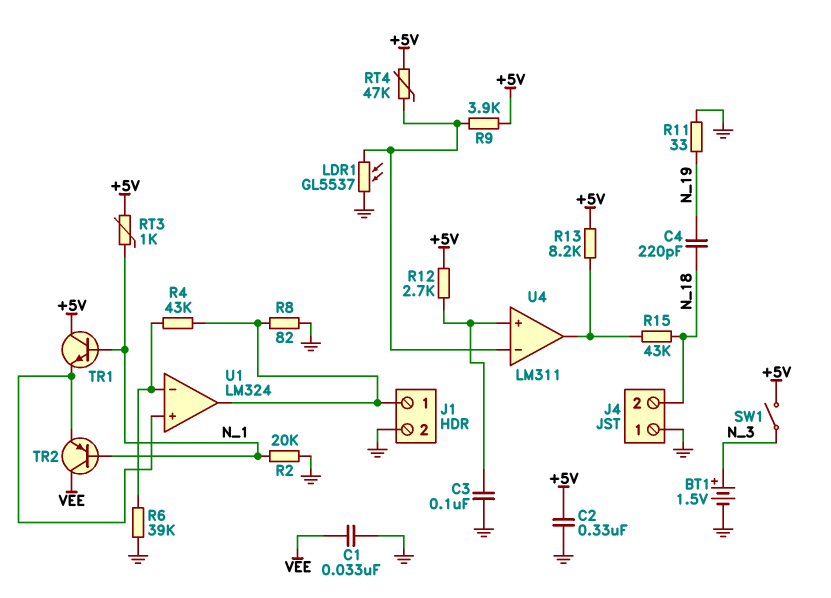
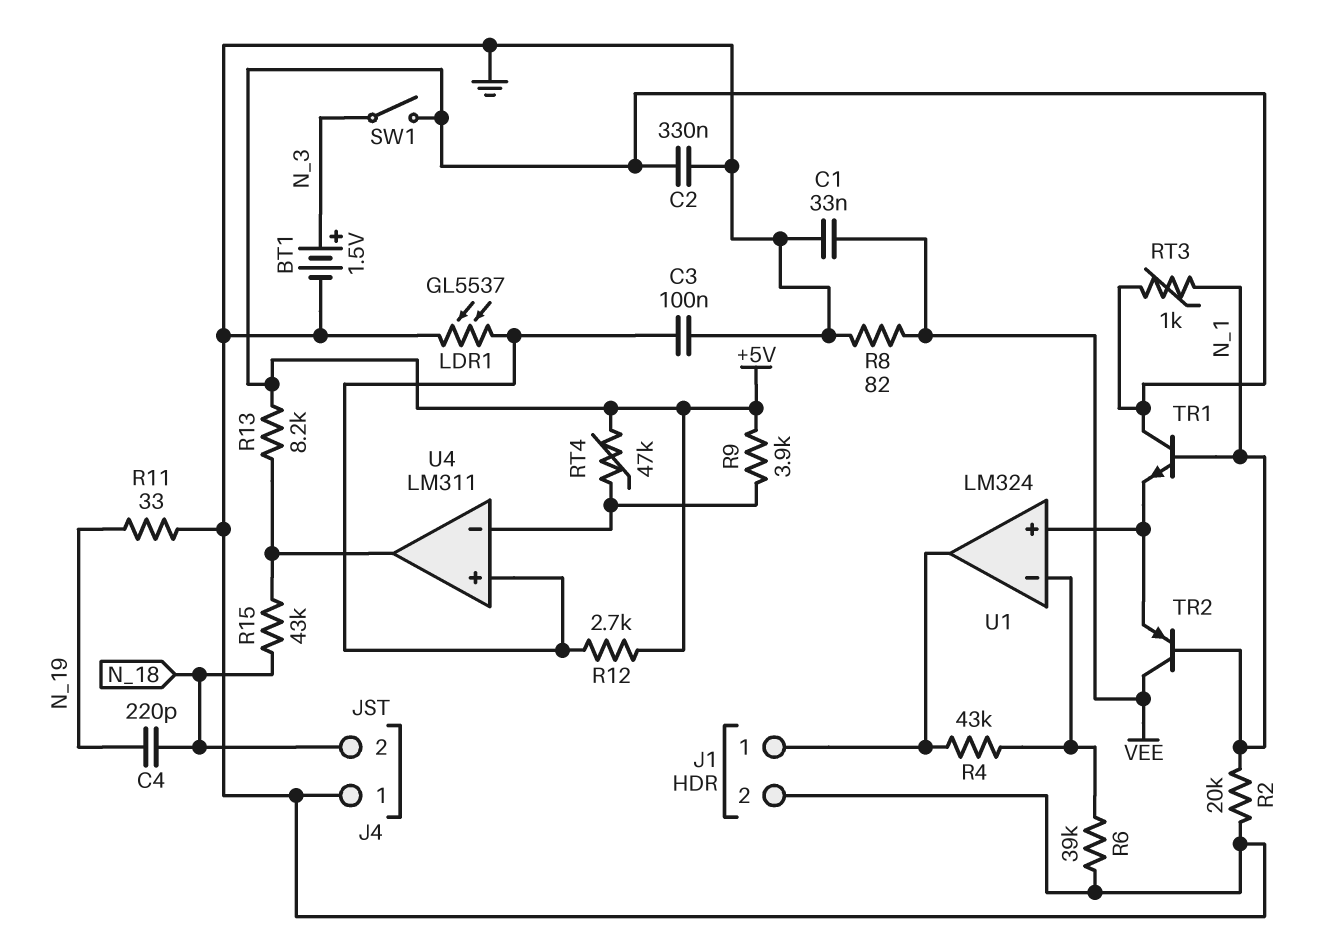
LDR1: GL5537 (GND, U4/in-) -> GL5537 (GND, U4/in+)
R8: 82 (GND, J1/1) -> 82 (GND, VEE)

